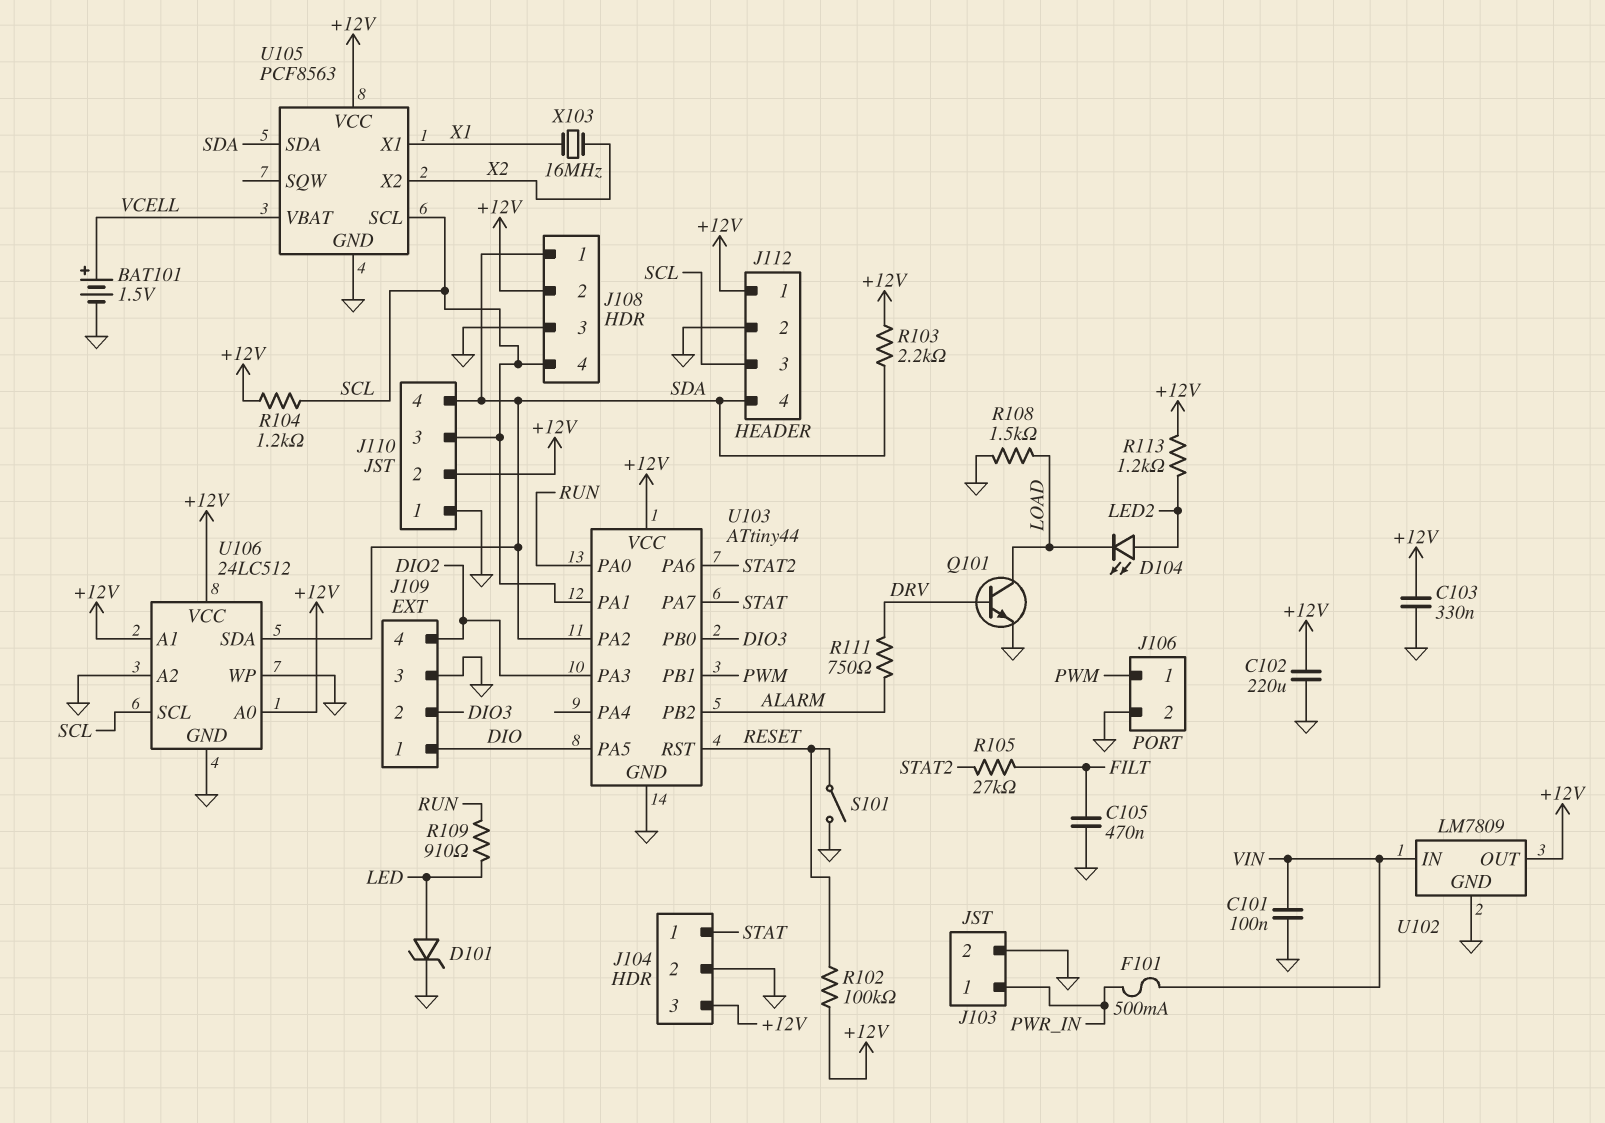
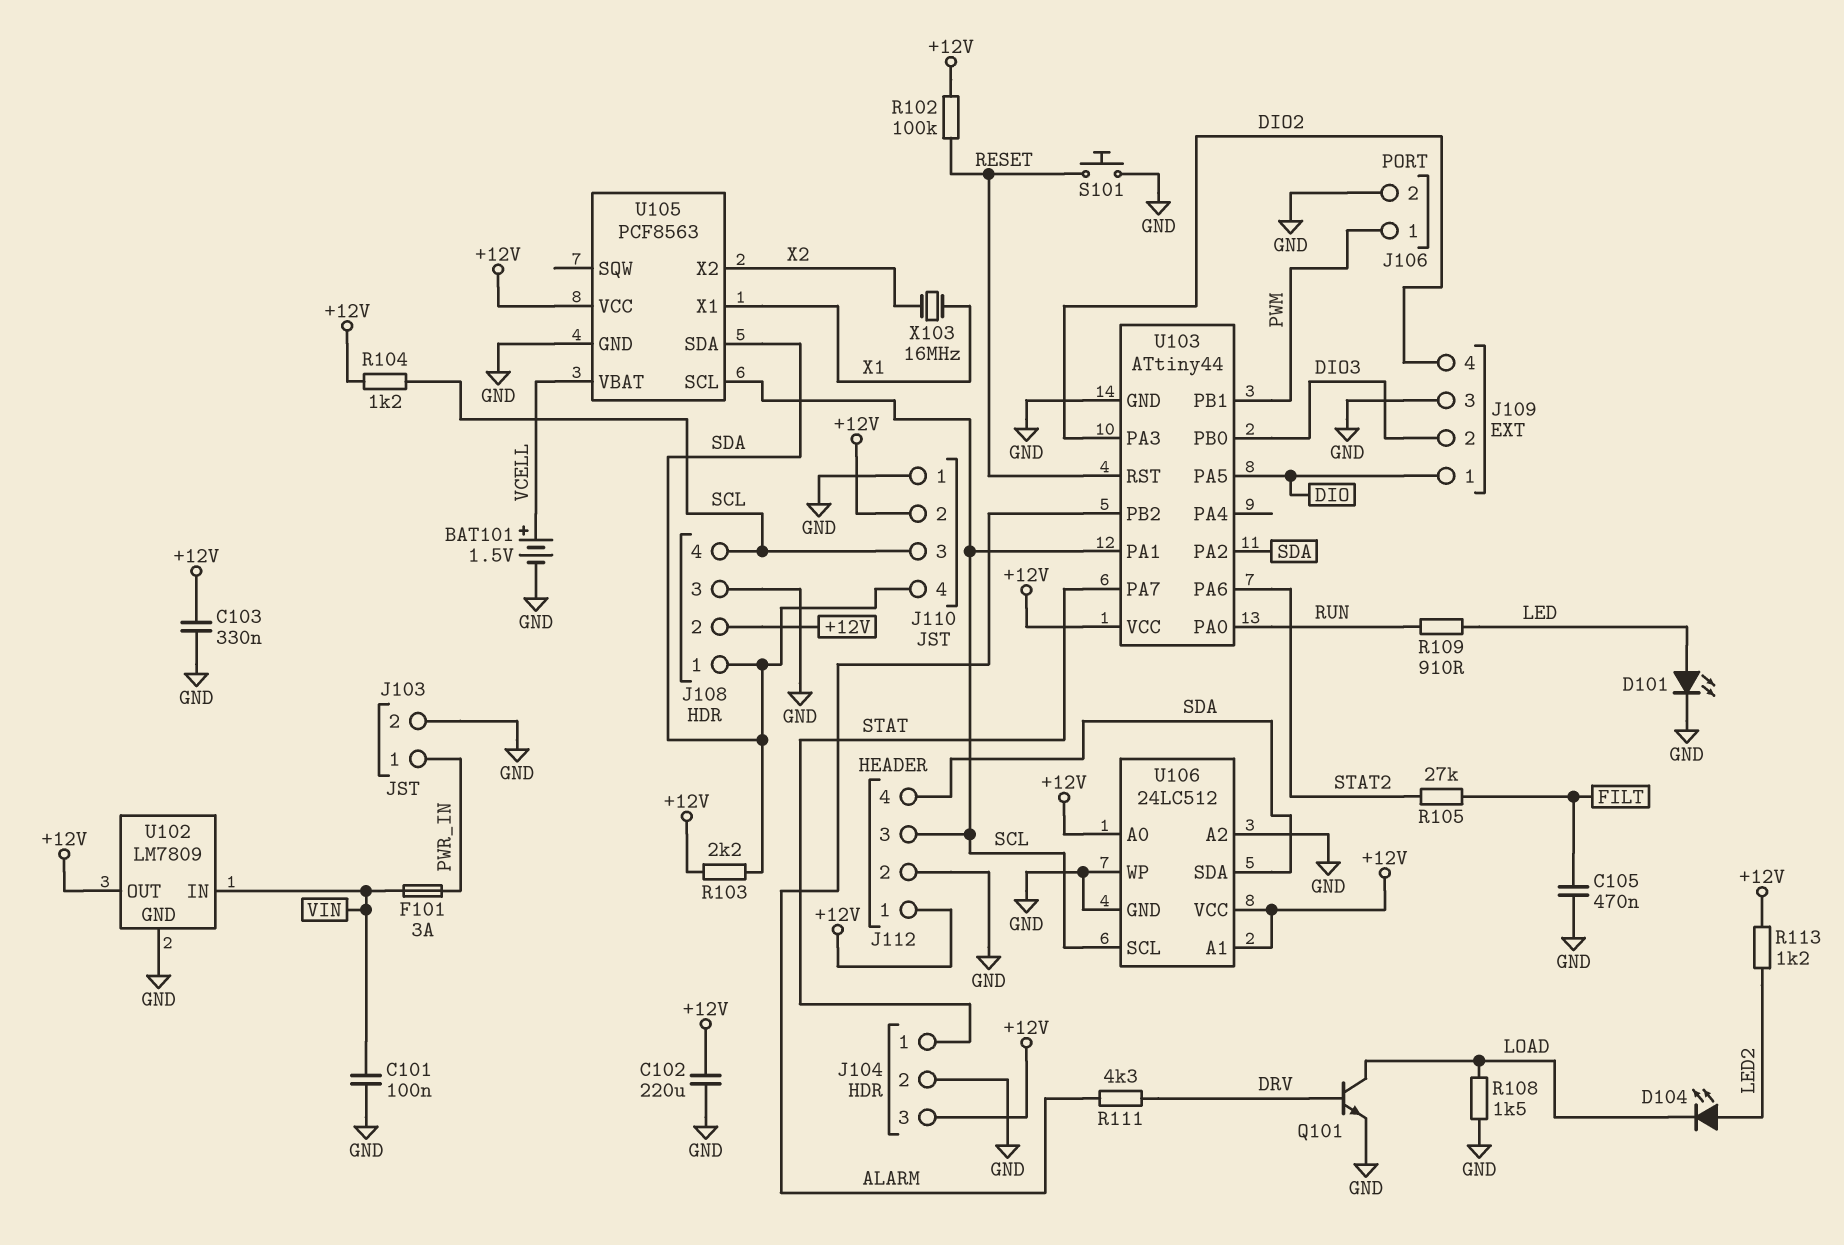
D101: zener (A LED, K GND) -> LED (A LED, K GND)
F101: 500mA (PWR_IN, VIN) -> 3A (PWR_IN, VIN)
R111: 750 (ALARM, DRV) -> 4.3k (ALARM, DRV)
S101: switch (GND, RESET) -> button (GND, RESET)

